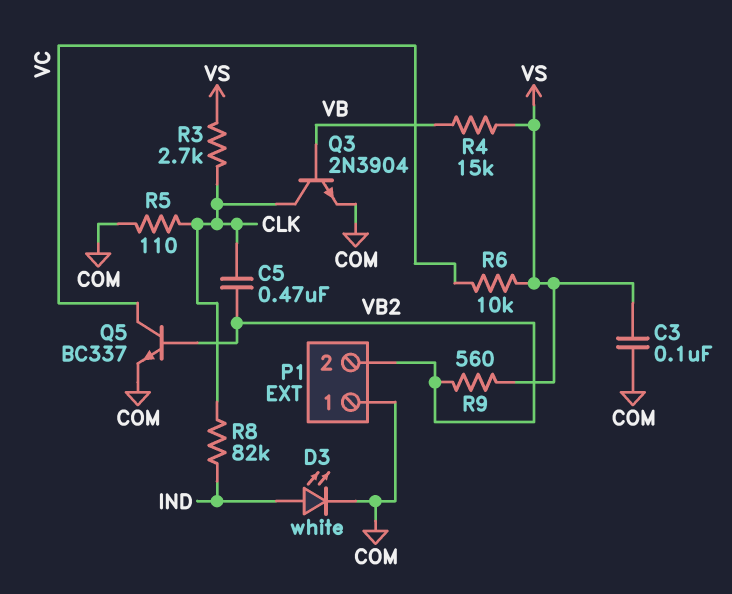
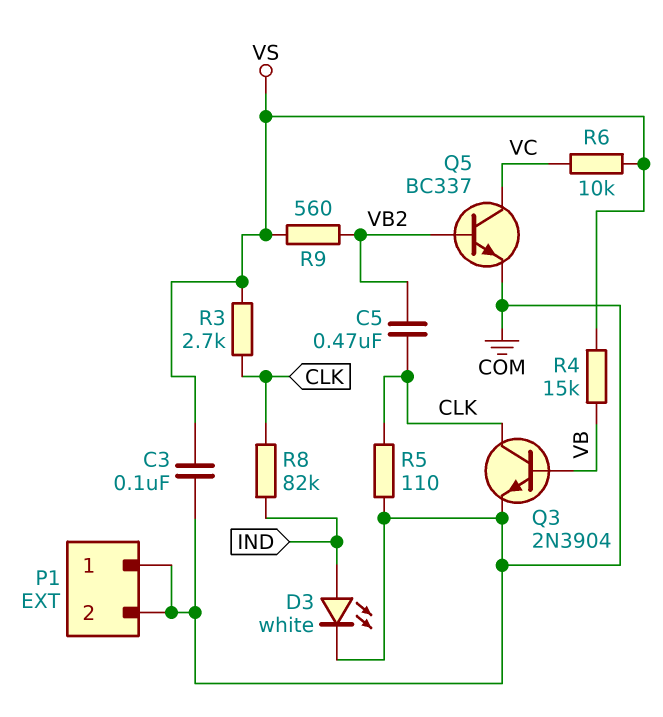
P1 pin 2: VB2 -> COM

